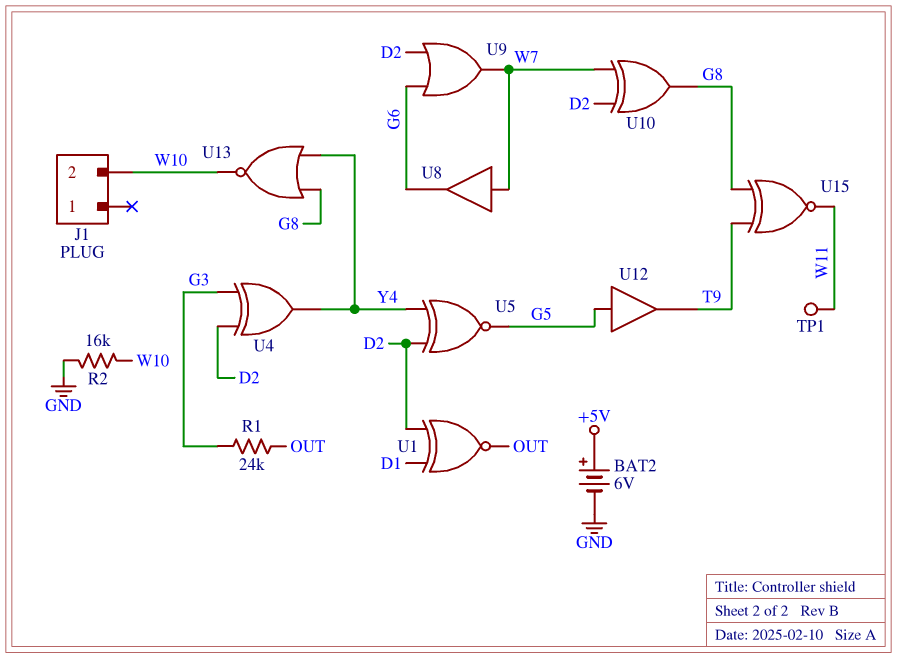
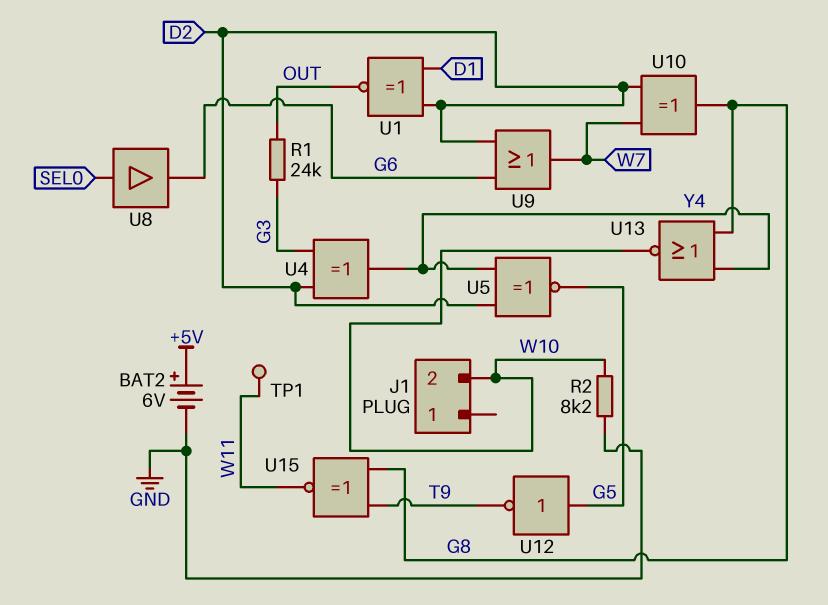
R2: 16k (GND, W10) -> 8.2k (GND, W10)
U8: buffer (in W7, out G6) -> buffer (in SEL0, out G6)
U12: buffer (in G5, out T9) -> NOT (in G5, out T9)

